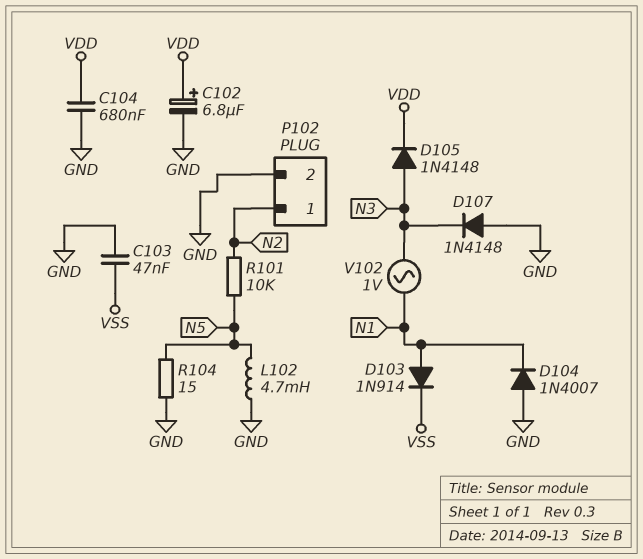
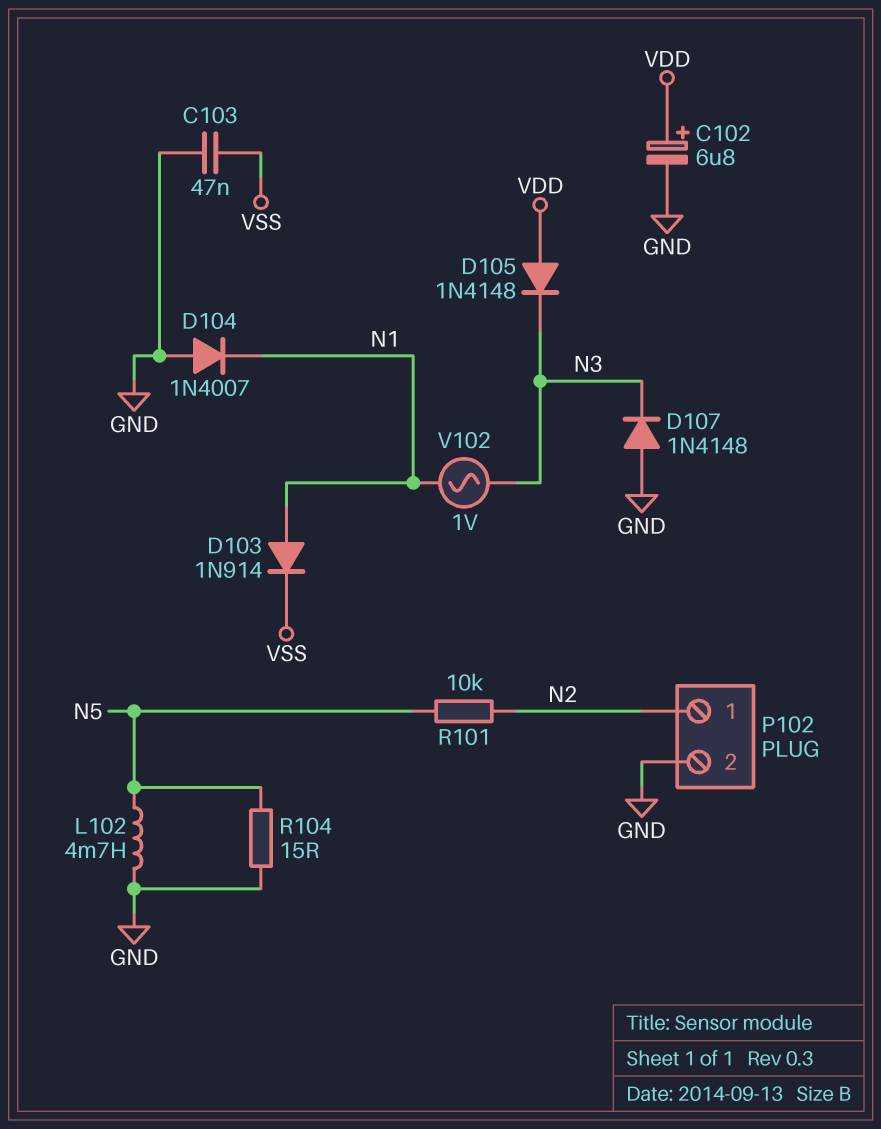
C104: 680nF (GND, VDD) -> none
D105: diode 1N4148 (A N3, K VDD) -> diode 1N4148 (A VDD, K N3)

